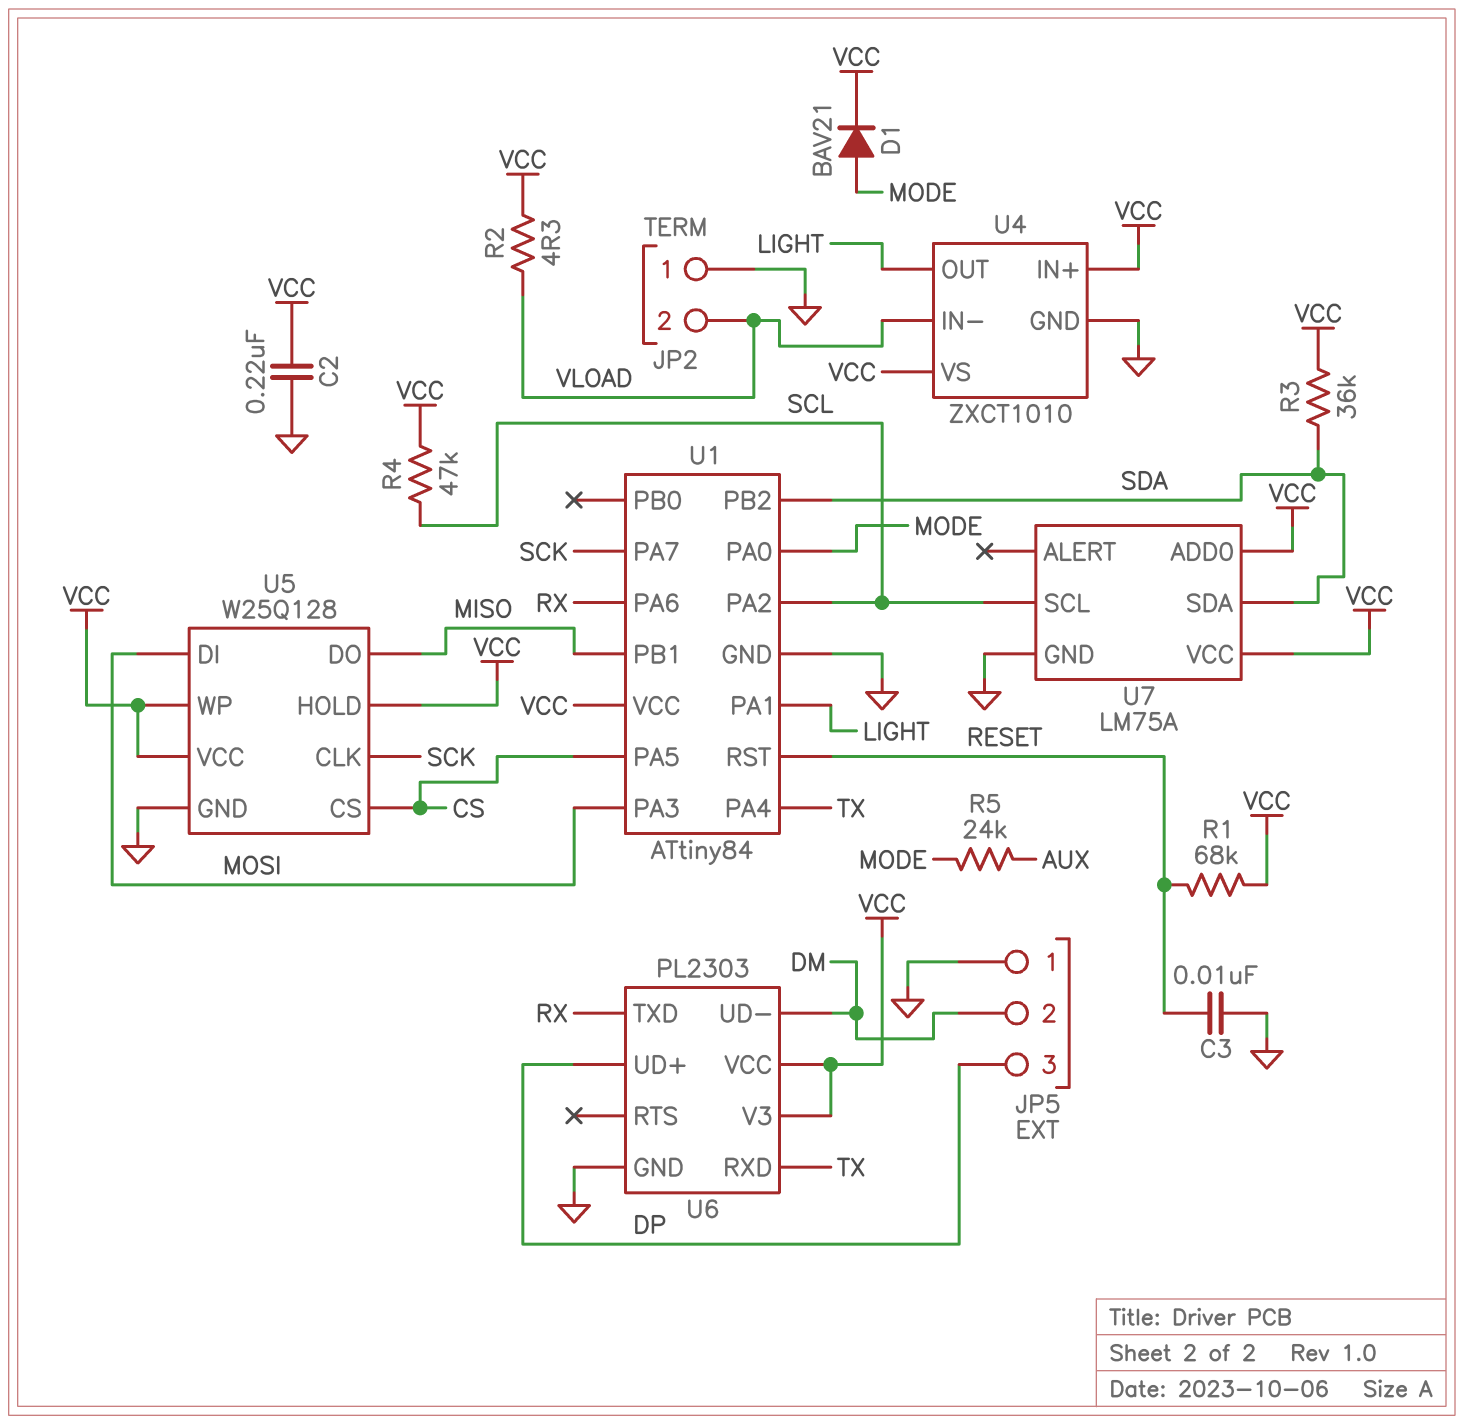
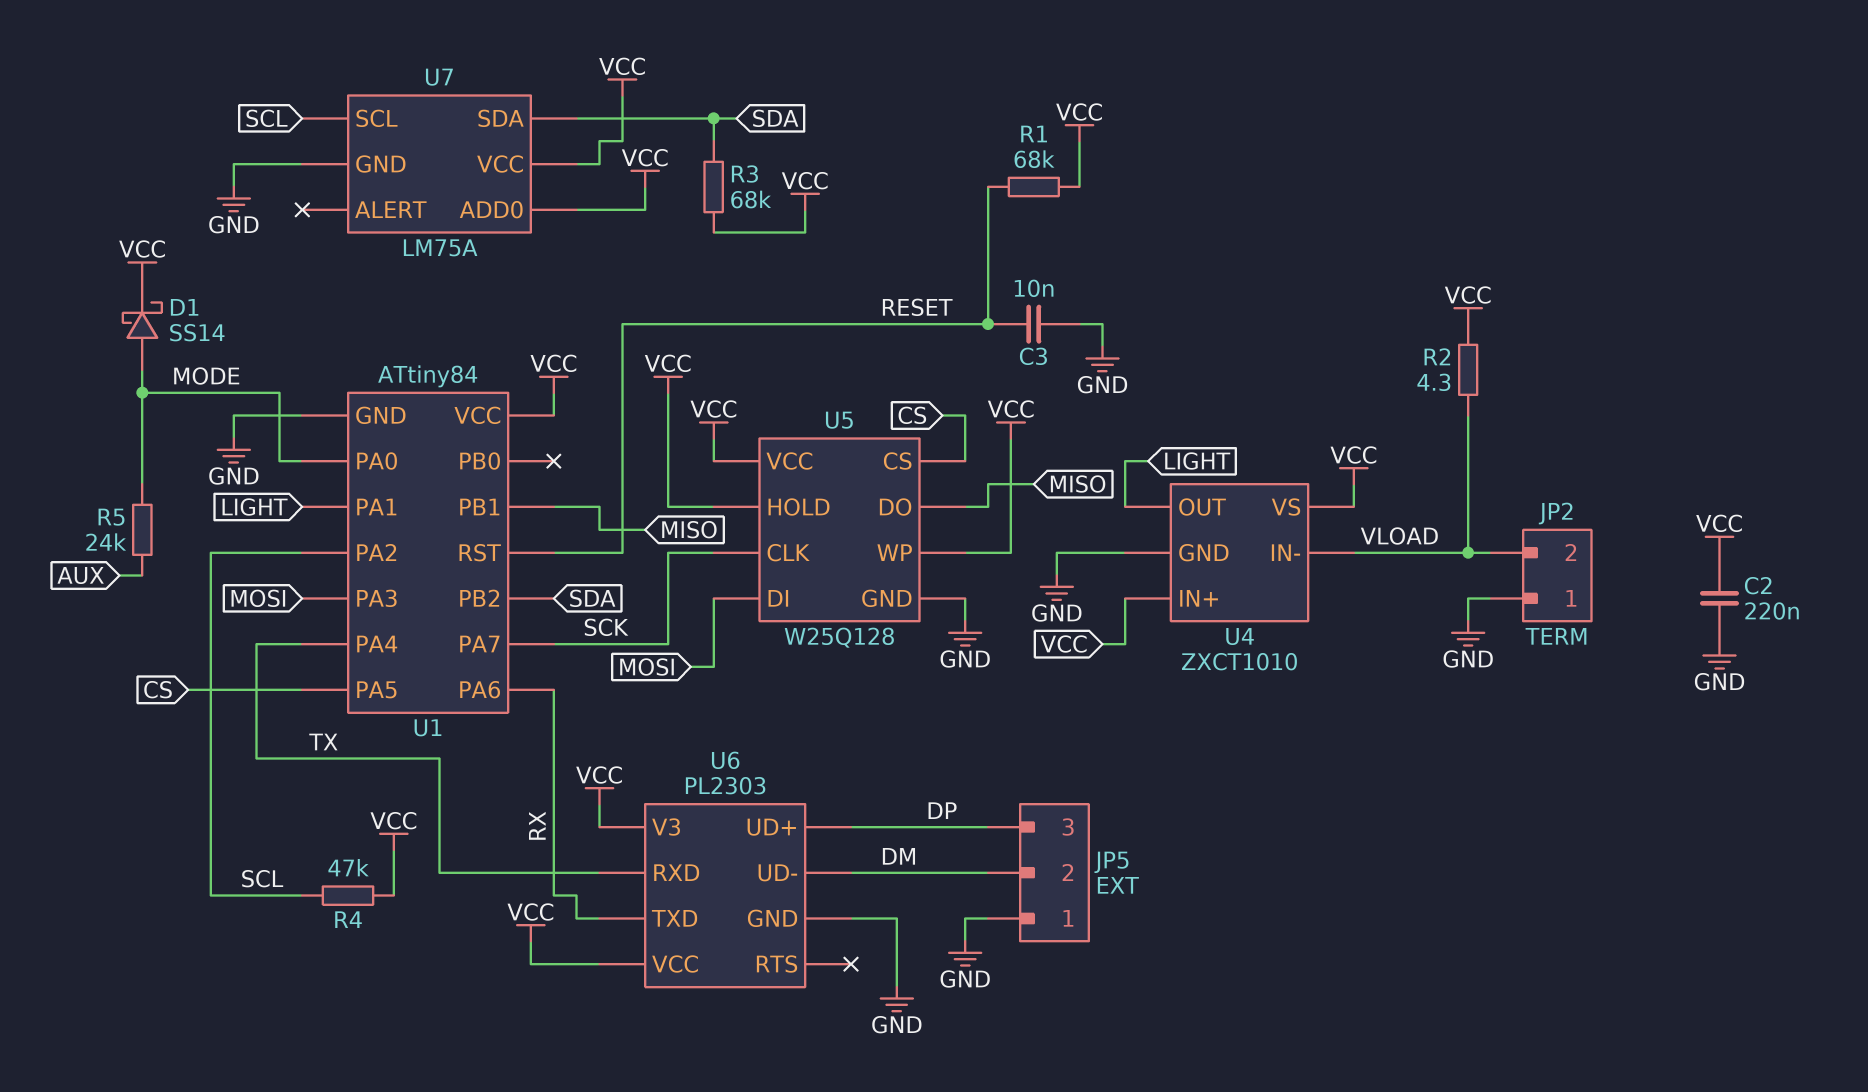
D1: diode BAV21 (A MODE, K VCC) -> schottky SS14 (A MODE, K VCC)
R3: 36k (SDA, VCC) -> 68k (SDA, VCC)

